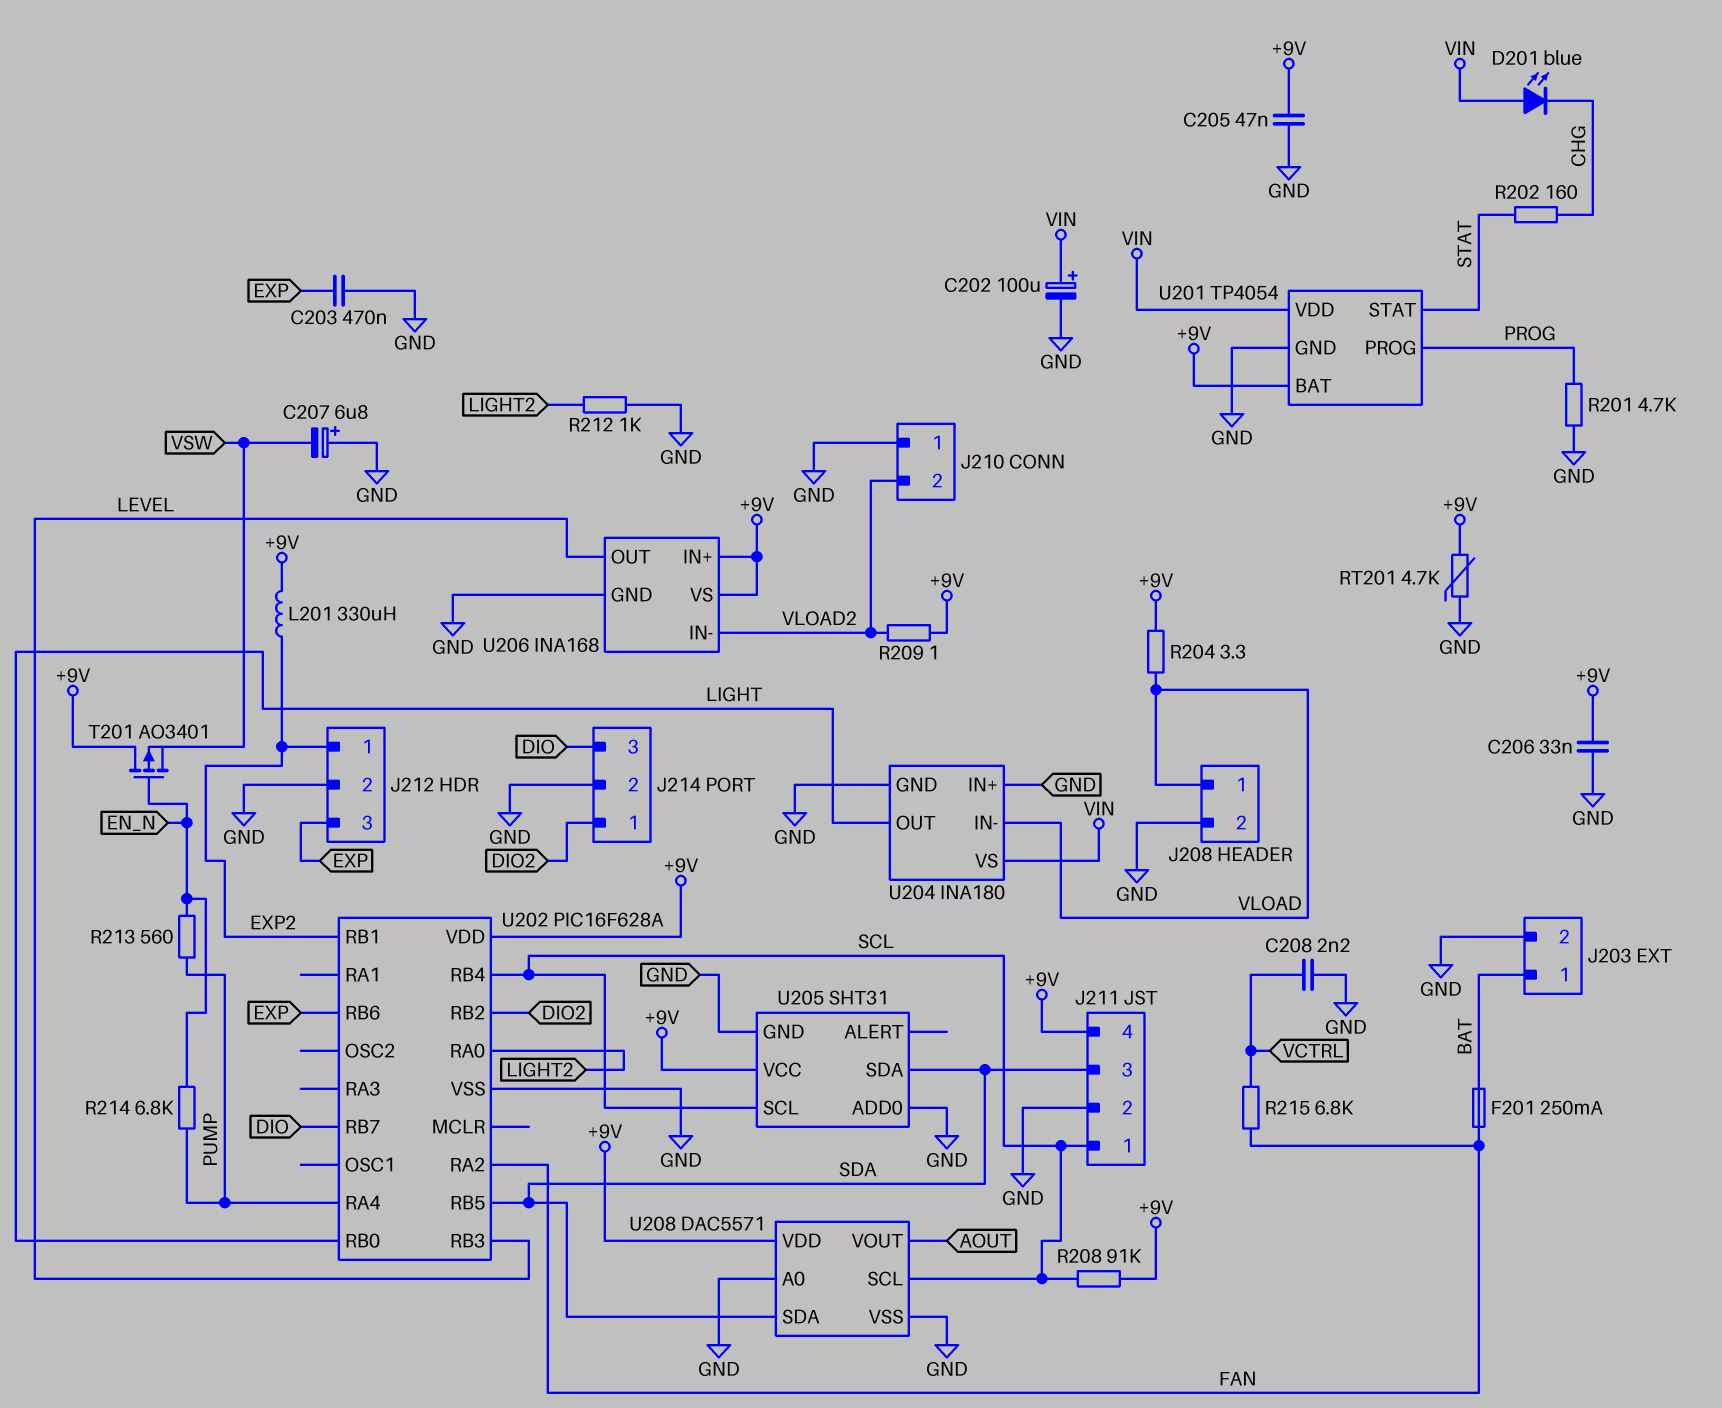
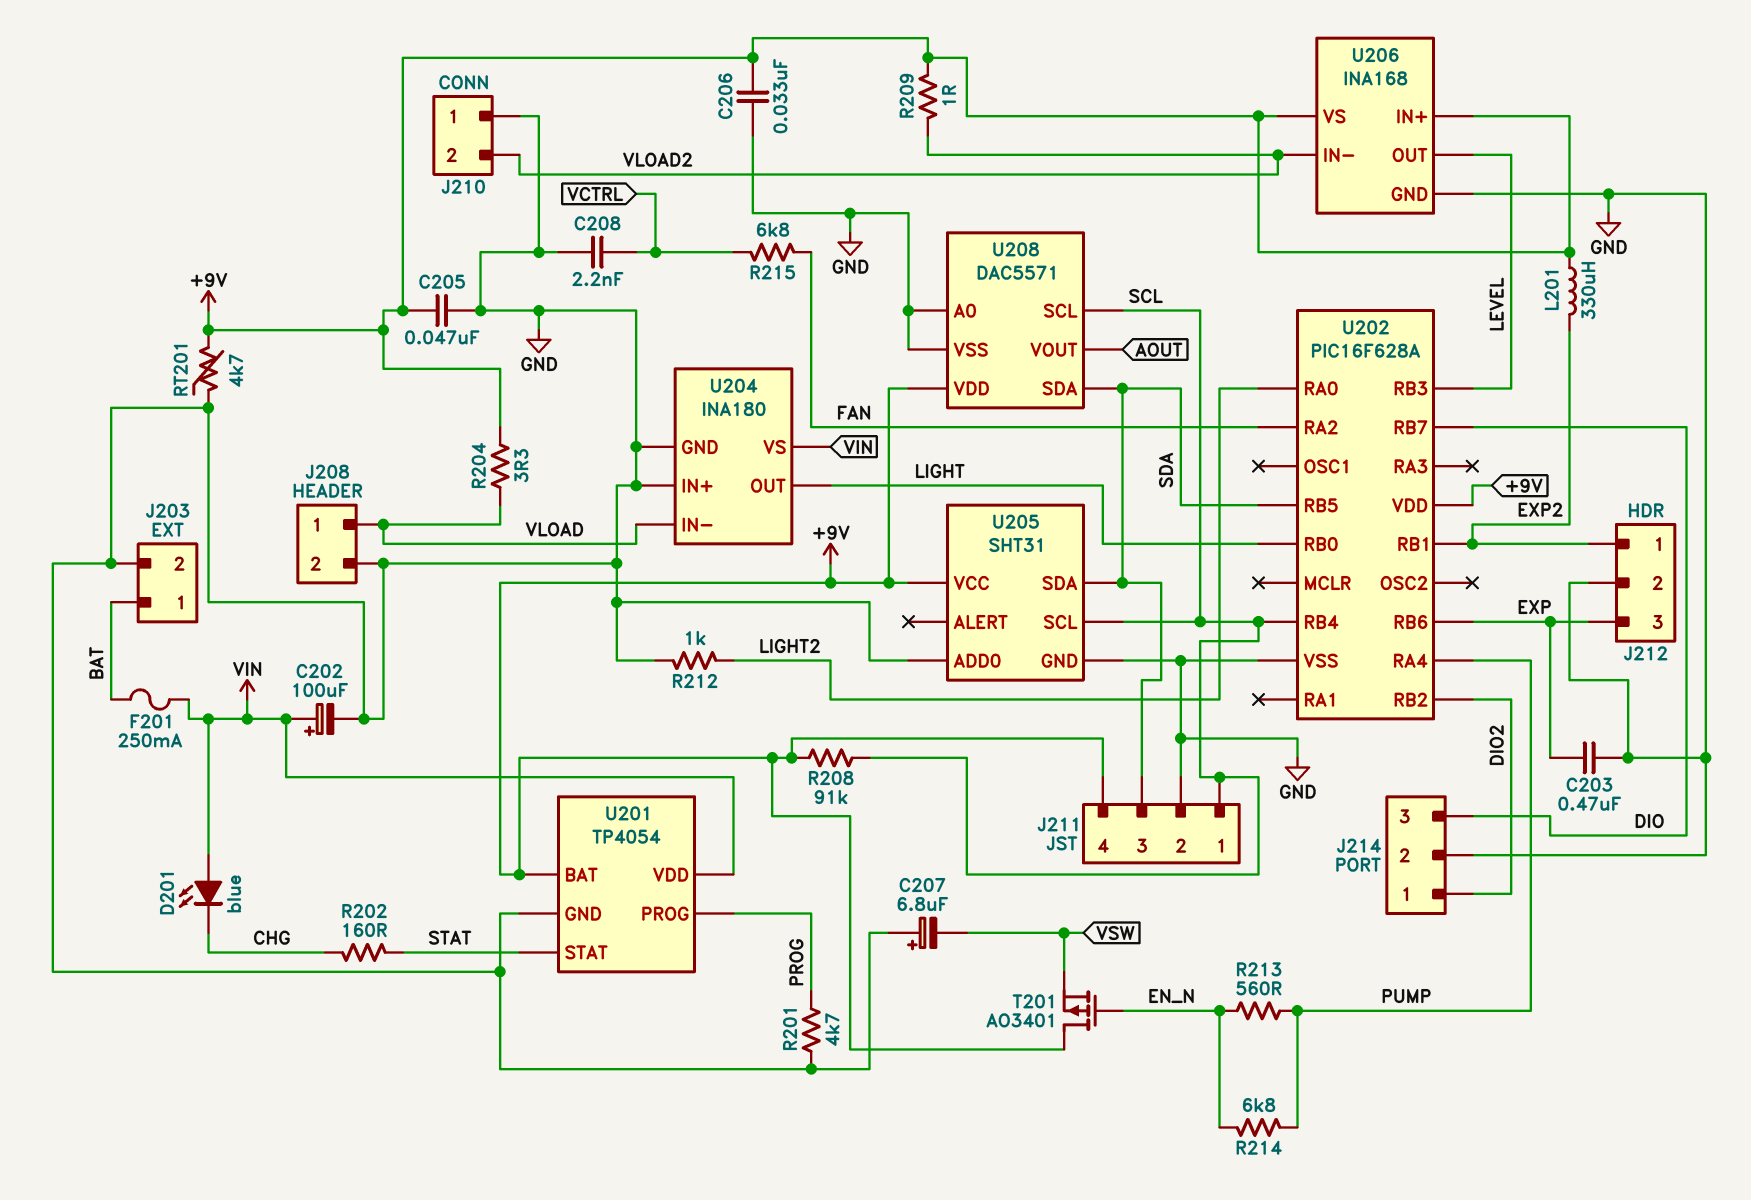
F201: 250mA (BAT, FAN) -> 250mA (BAT, VIN)

